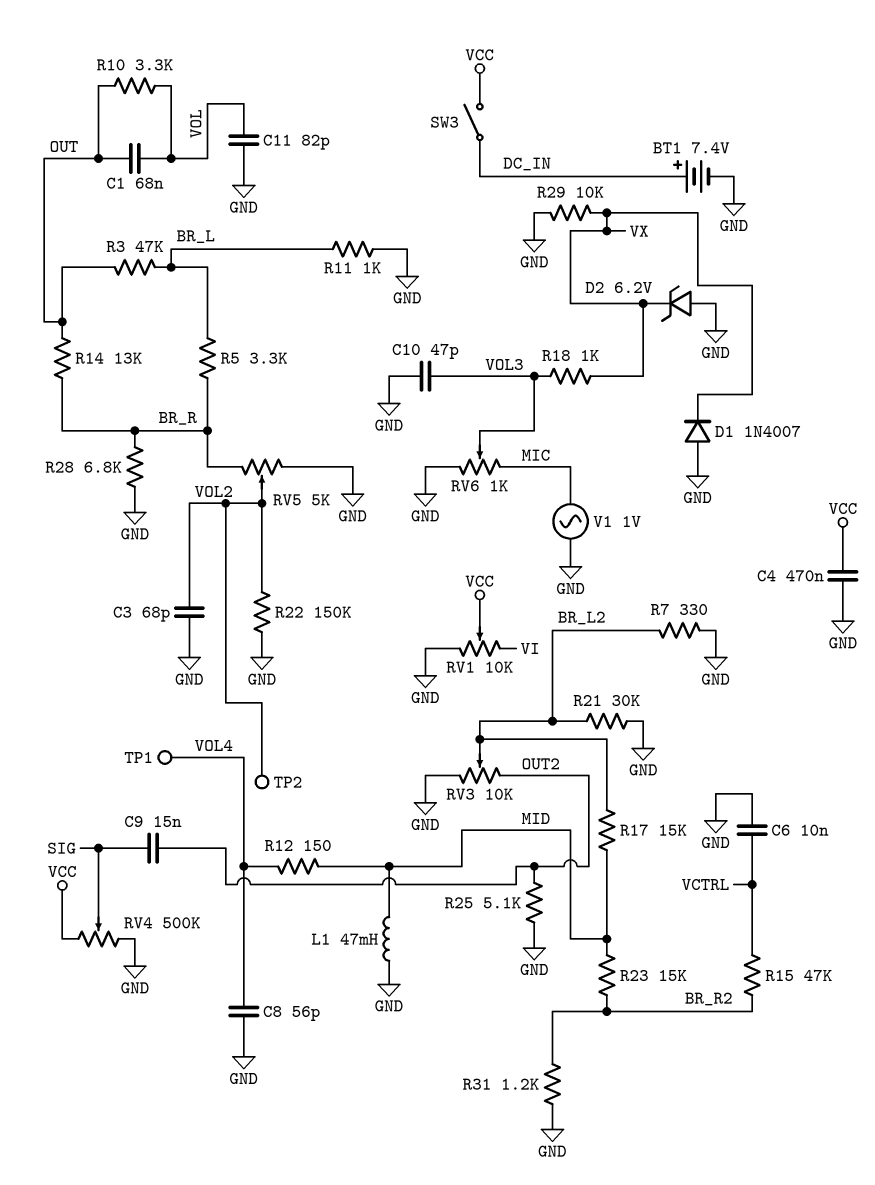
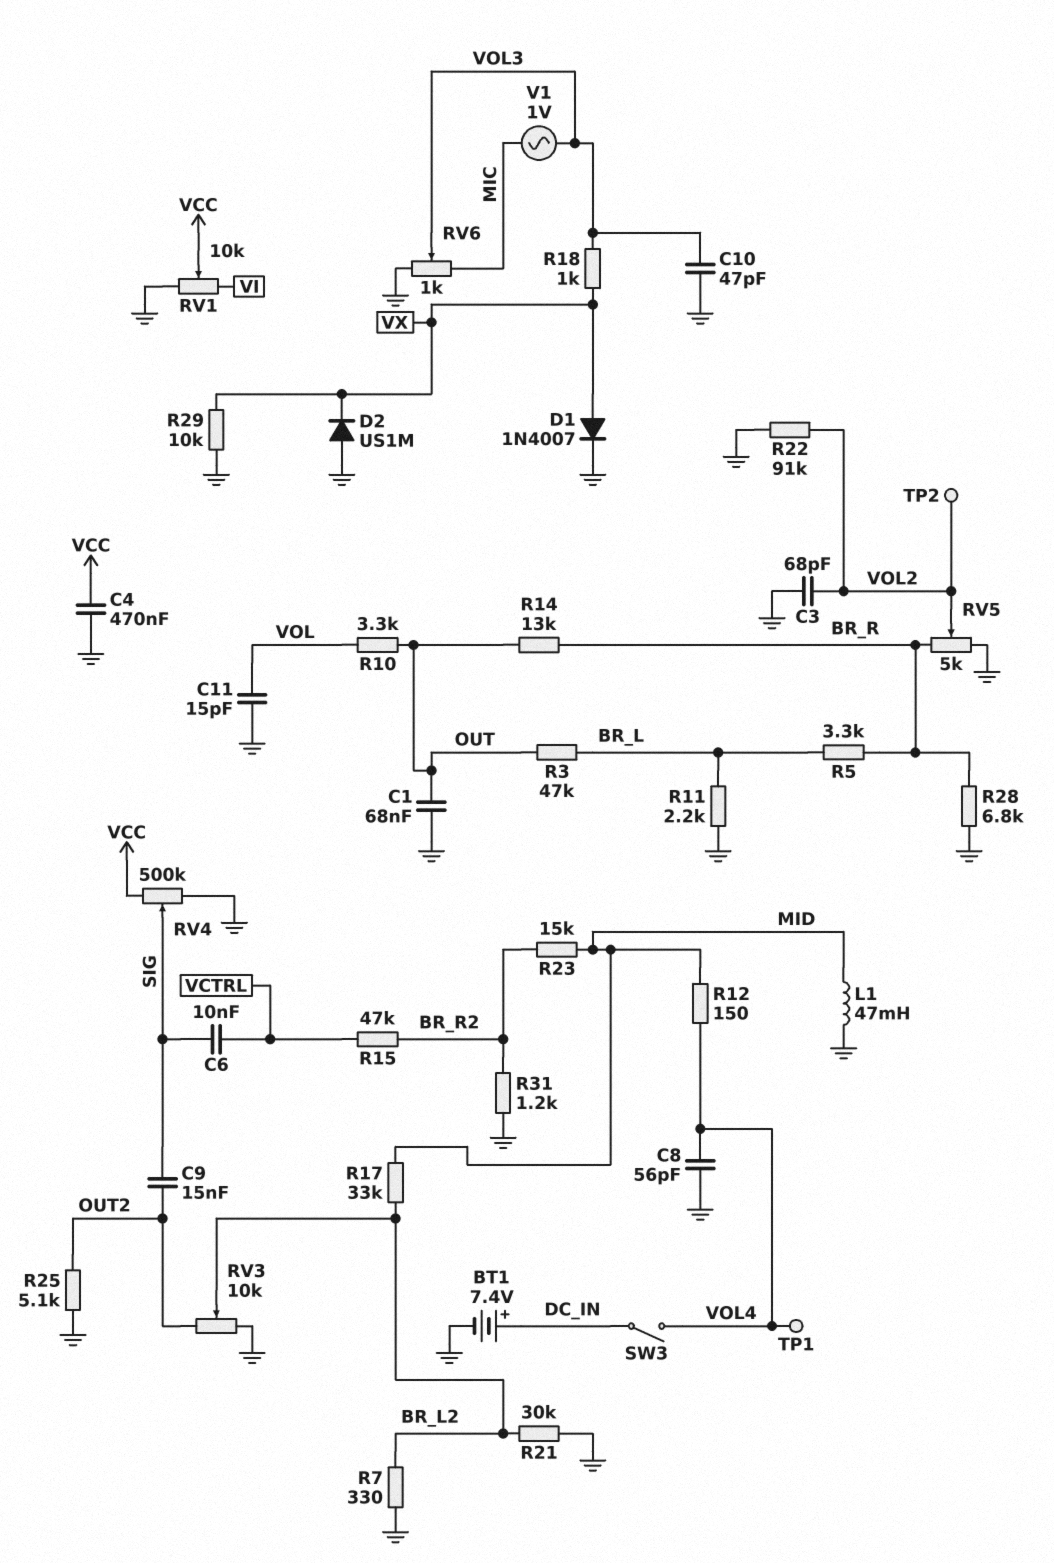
C1: 68nF (OUT, VOL) -> 68nF (GND, OUT)
C6: 10nF (GND, VCTRL) -> 10nF (SIG, VCTRL)
C11: 82pF (GND, VOL) -> 15pF (GND, VOL)
D1: diode 1N4007 (A GND, K VX) -> diode 1N4007 (A VX, K GND)
D2: zener 6.2V (A GND, K VX) -> diode US1M (A GND, K VX)
R11: 1k (BR_L, GND) -> 2.2k (BR_L, GND)
R17: 15k (BR_L2, MID) -> 33k (BR_L2, MID)
R22: 150k (GND, VOL2) -> 91k (GND, VOL2)
SW3: switch (DC_IN, VCC) -> switch (DC_IN, VOL4)
V1: AC 1V (GND, MIC) -> AC 1V (MIC, VOL3)

